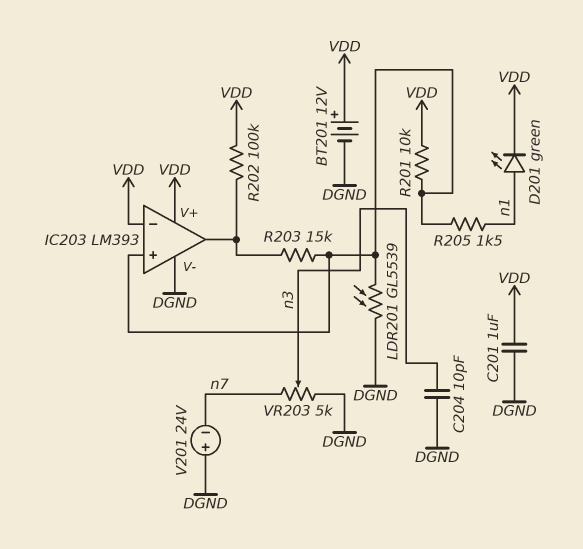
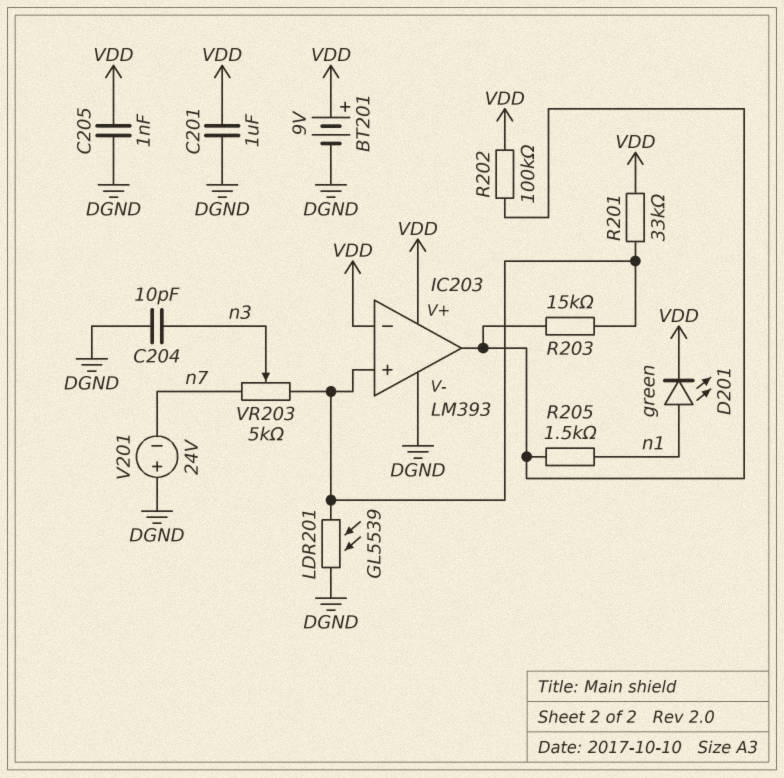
BT201: 12V (plus VDD, minus DGND) -> 9V (plus VDD, minus DGND)
C205: none -> 1nF (DGND, VDD)
R201: 10k (IC203/in+, VDD) -> 33k (IC203/in+, VDD)
R205: 1.5k (IC203/in+, n1) -> 1.5k (IC203/out, n1)
VR203: 5k (DGND, n7, wiper n3) -> 5k (IC203/in+, n7, wiper n3)

